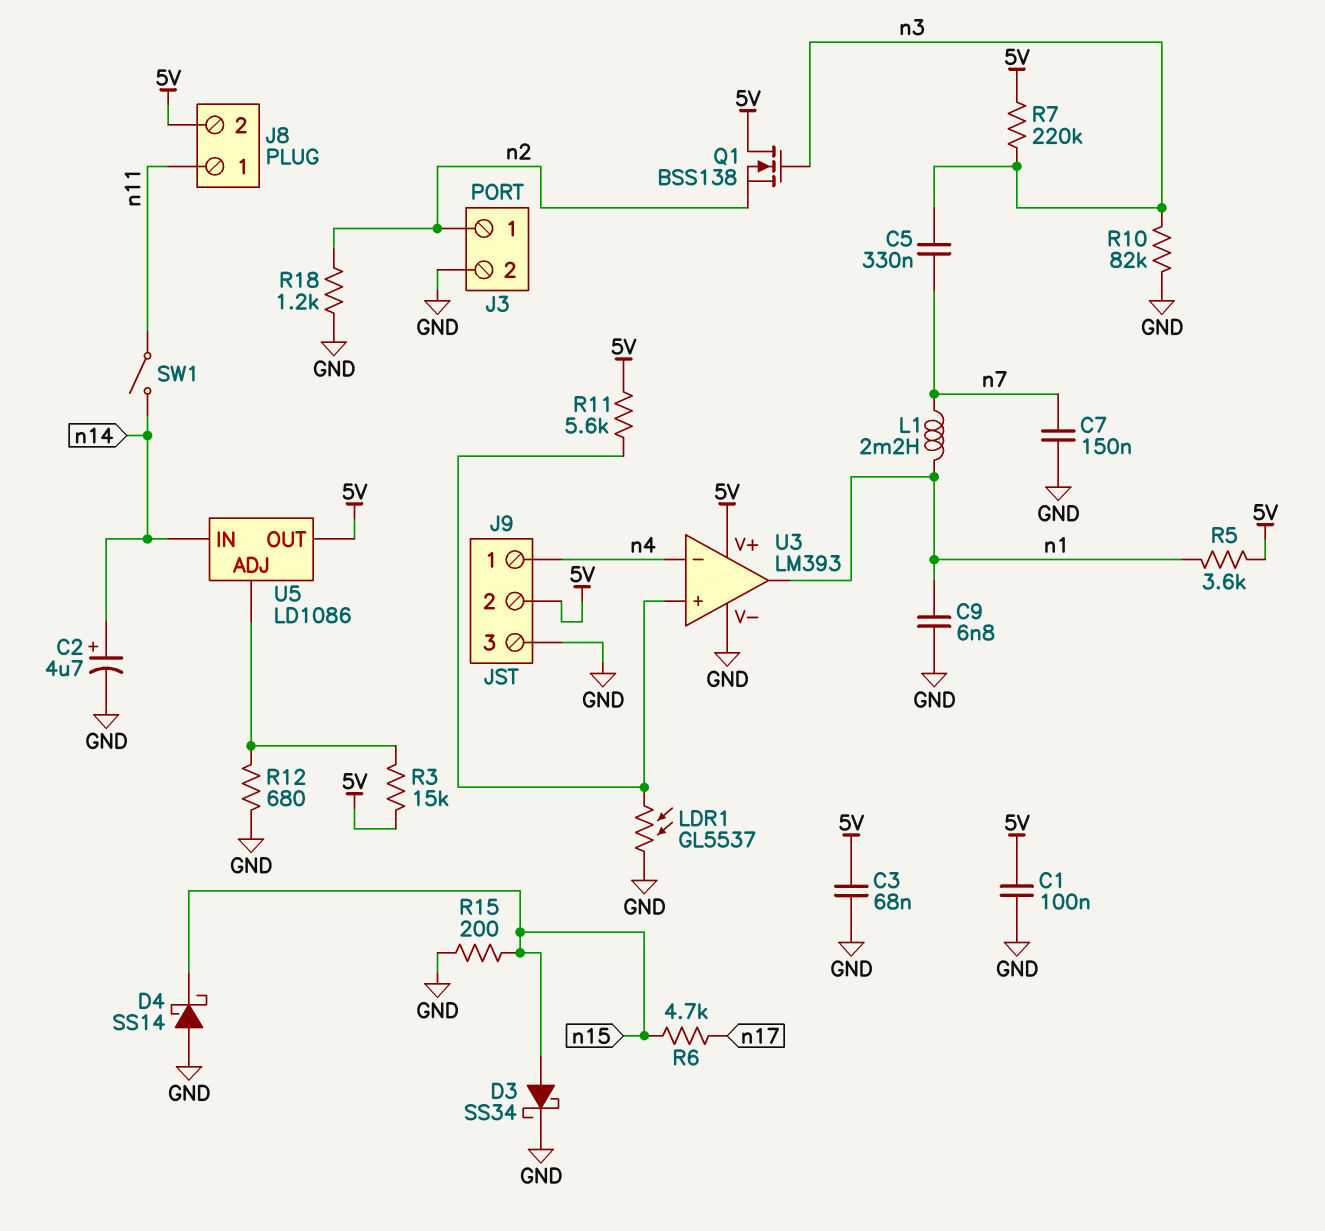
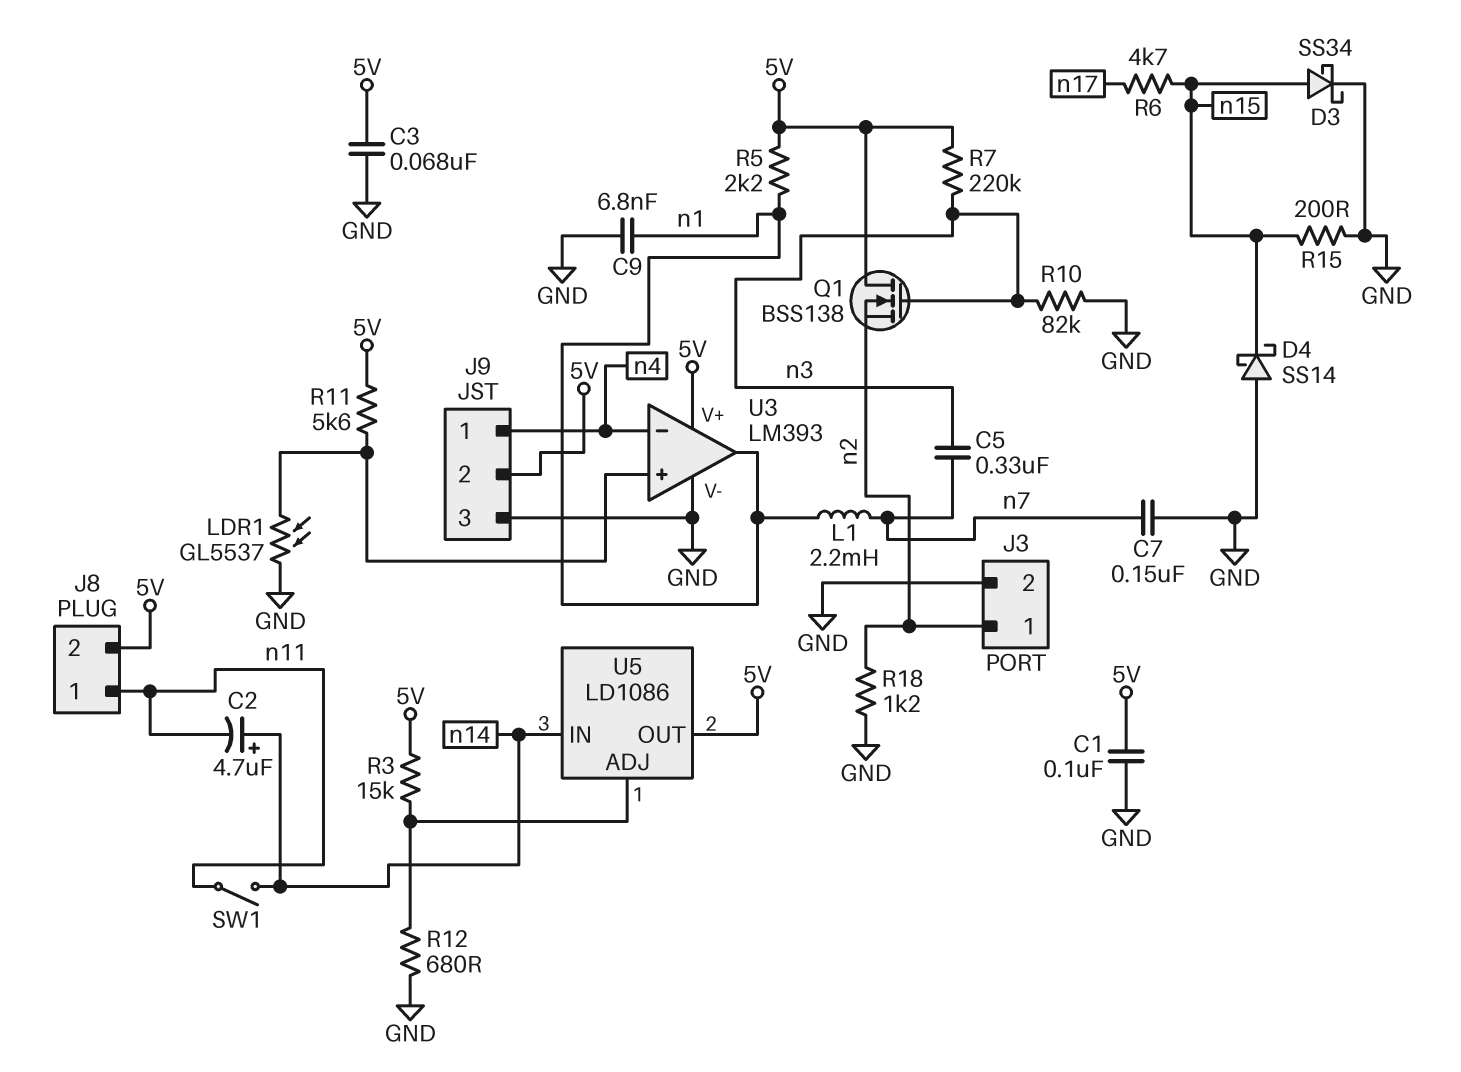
C2: 4.7uF (plus n14, minus GND) -> 4.7uF (plus n14, minus n11)
R5: 3.6k (5V, n1) -> 2.2k (5V, n1)

